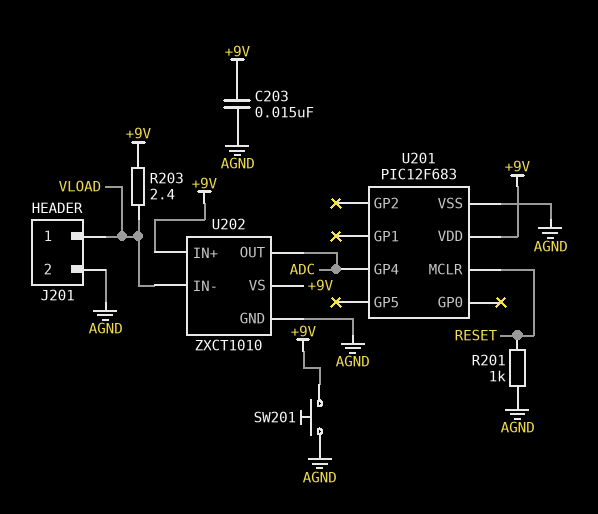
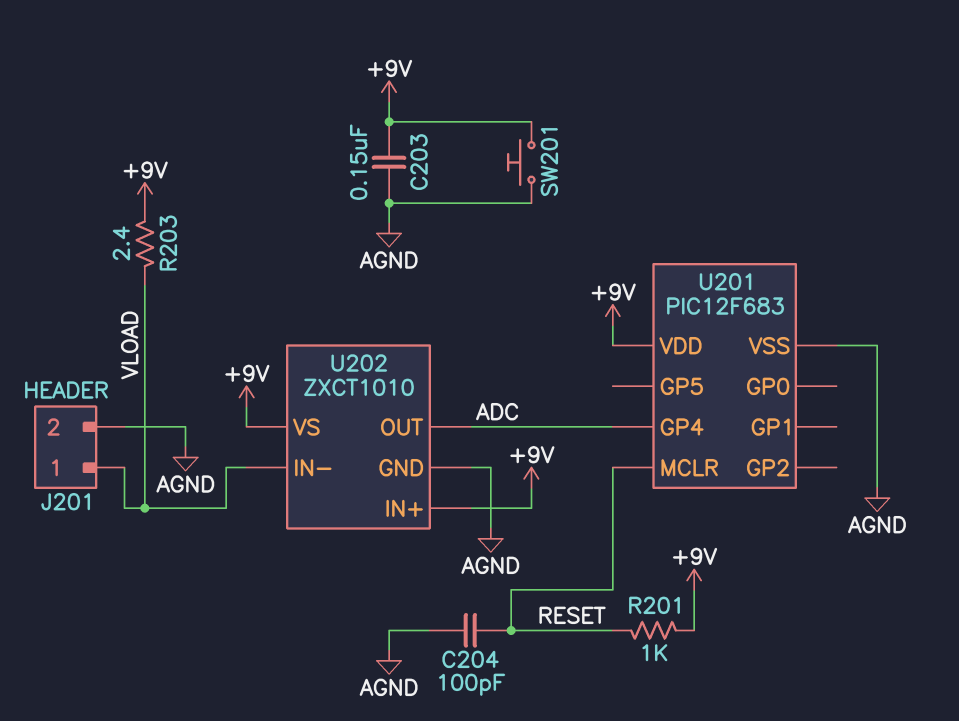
C203: 15nF (+9V, AGND) -> 150nF (+9V, AGND)
C204: none -> 100pF (AGND, RESET)
R201: 1k (AGND, RESET) -> 1k (+9V, RESET)

